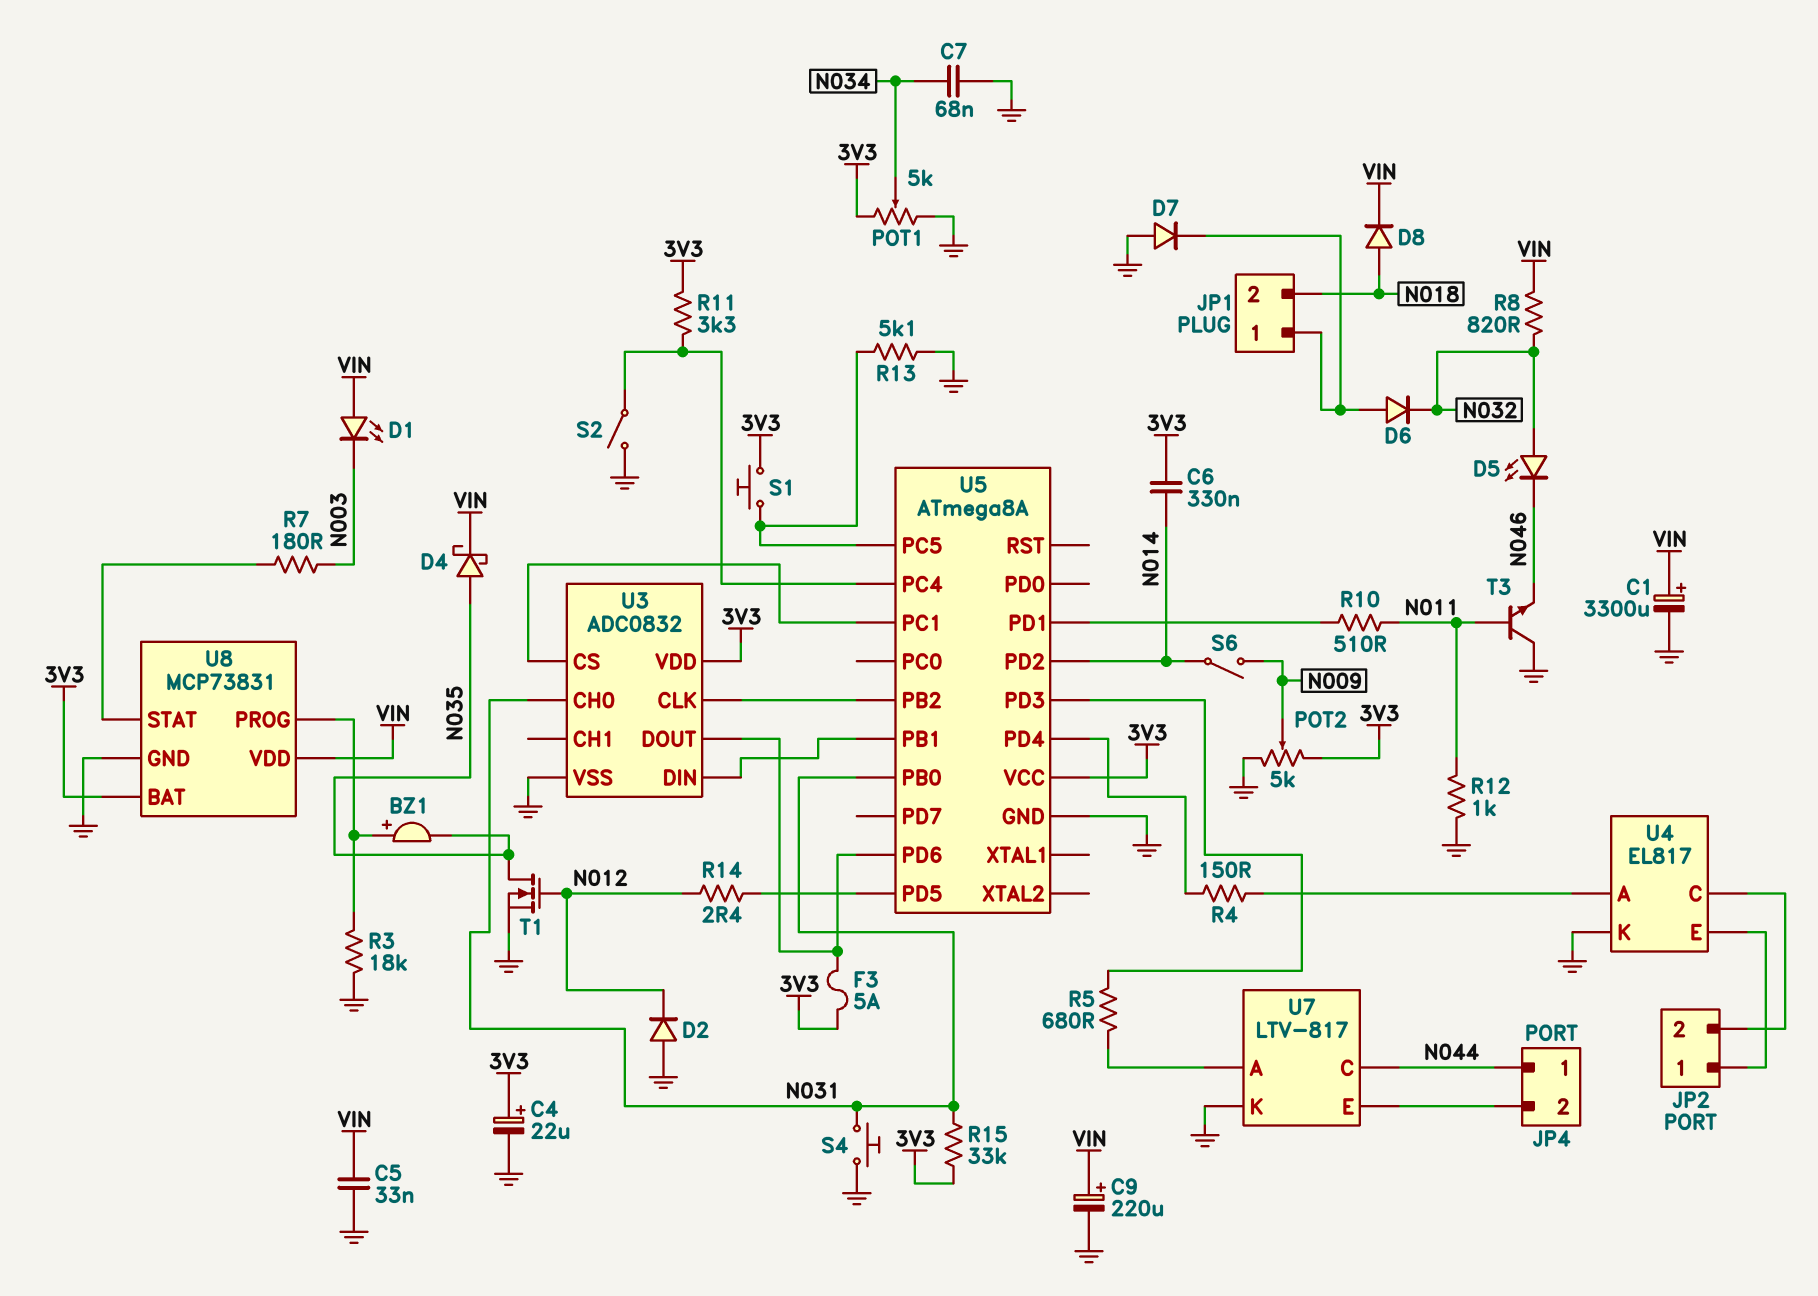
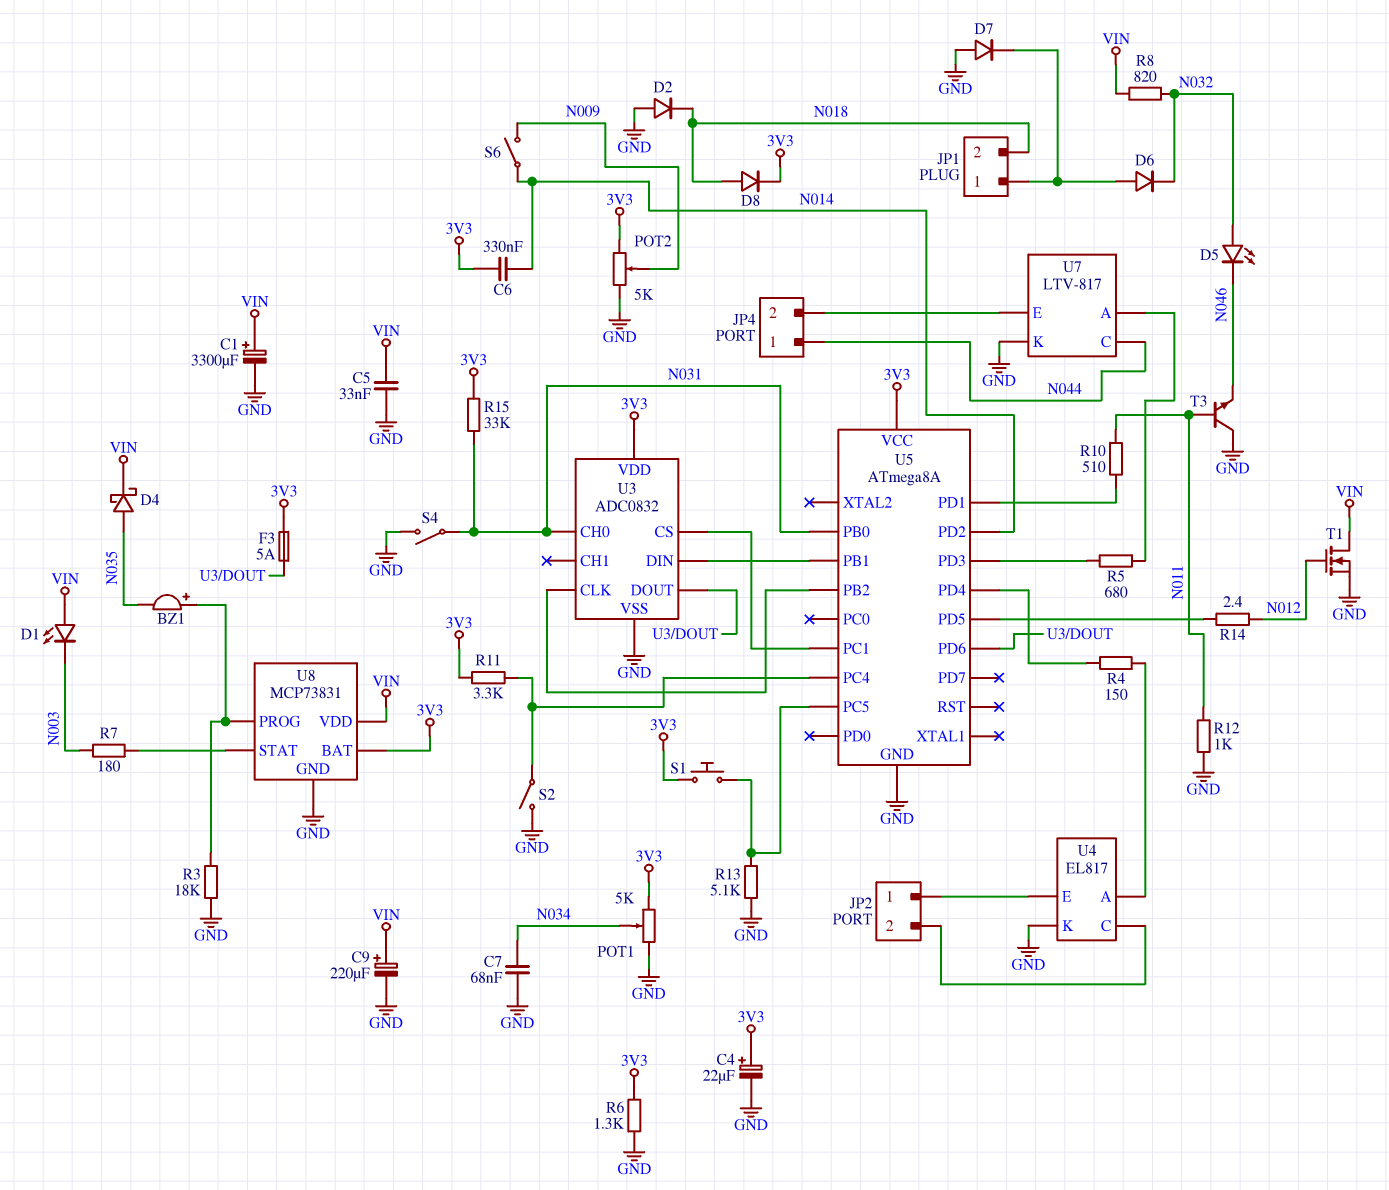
D2: diode (A GND, K N012) -> diode (A GND, K N018)
D8: diode (A N018, K VIN) -> diode (A N018, K 3V3)
R6: none -> 1.3k (3V3, GND)
S4: button (GND, N031) -> switch (GND, N031)
T1: NMOS (G N012, D N035, S GND) -> NMOS (G N012, D VIN, S GND)

